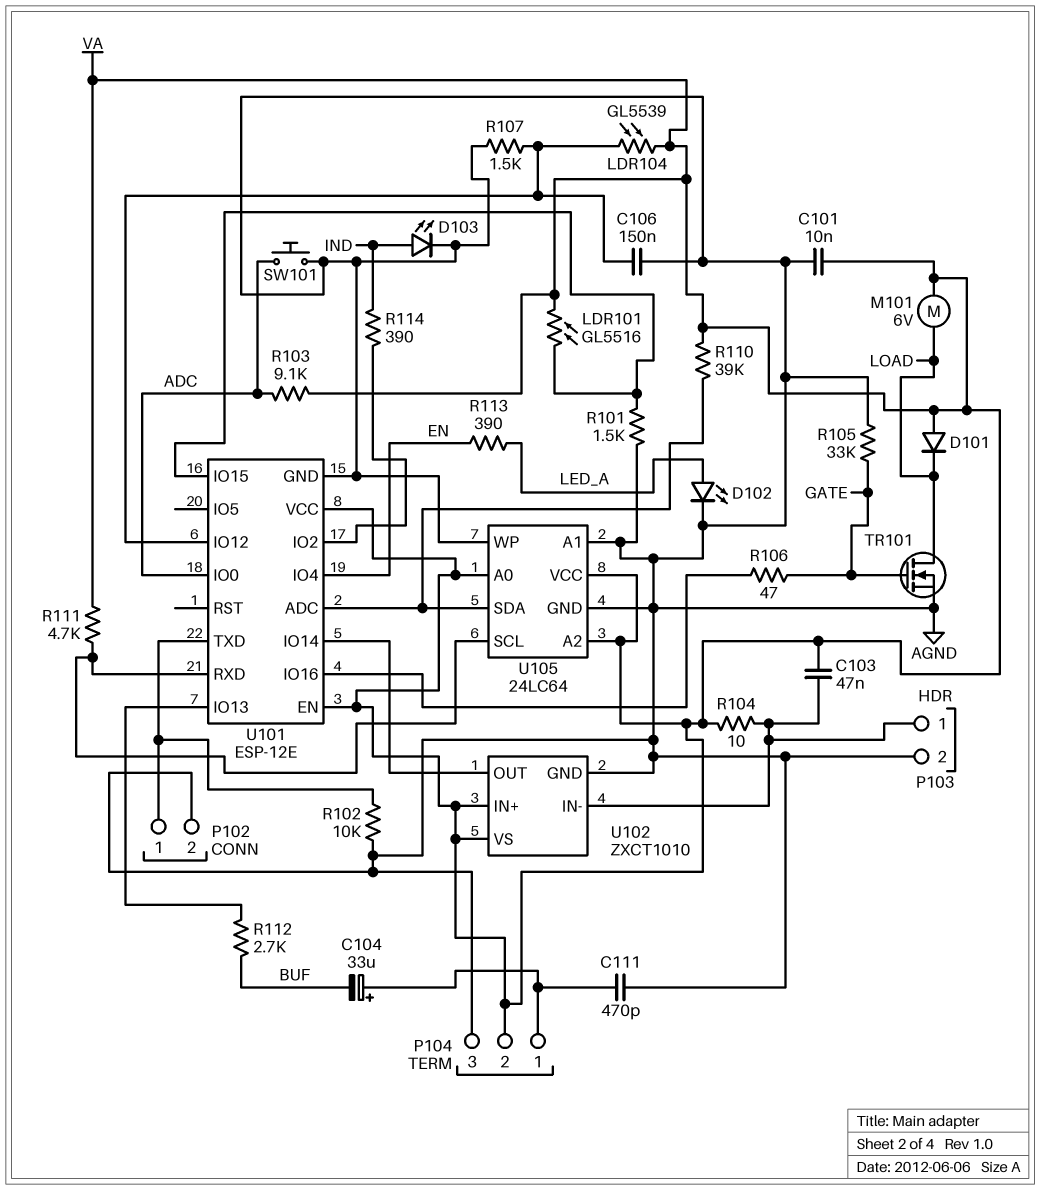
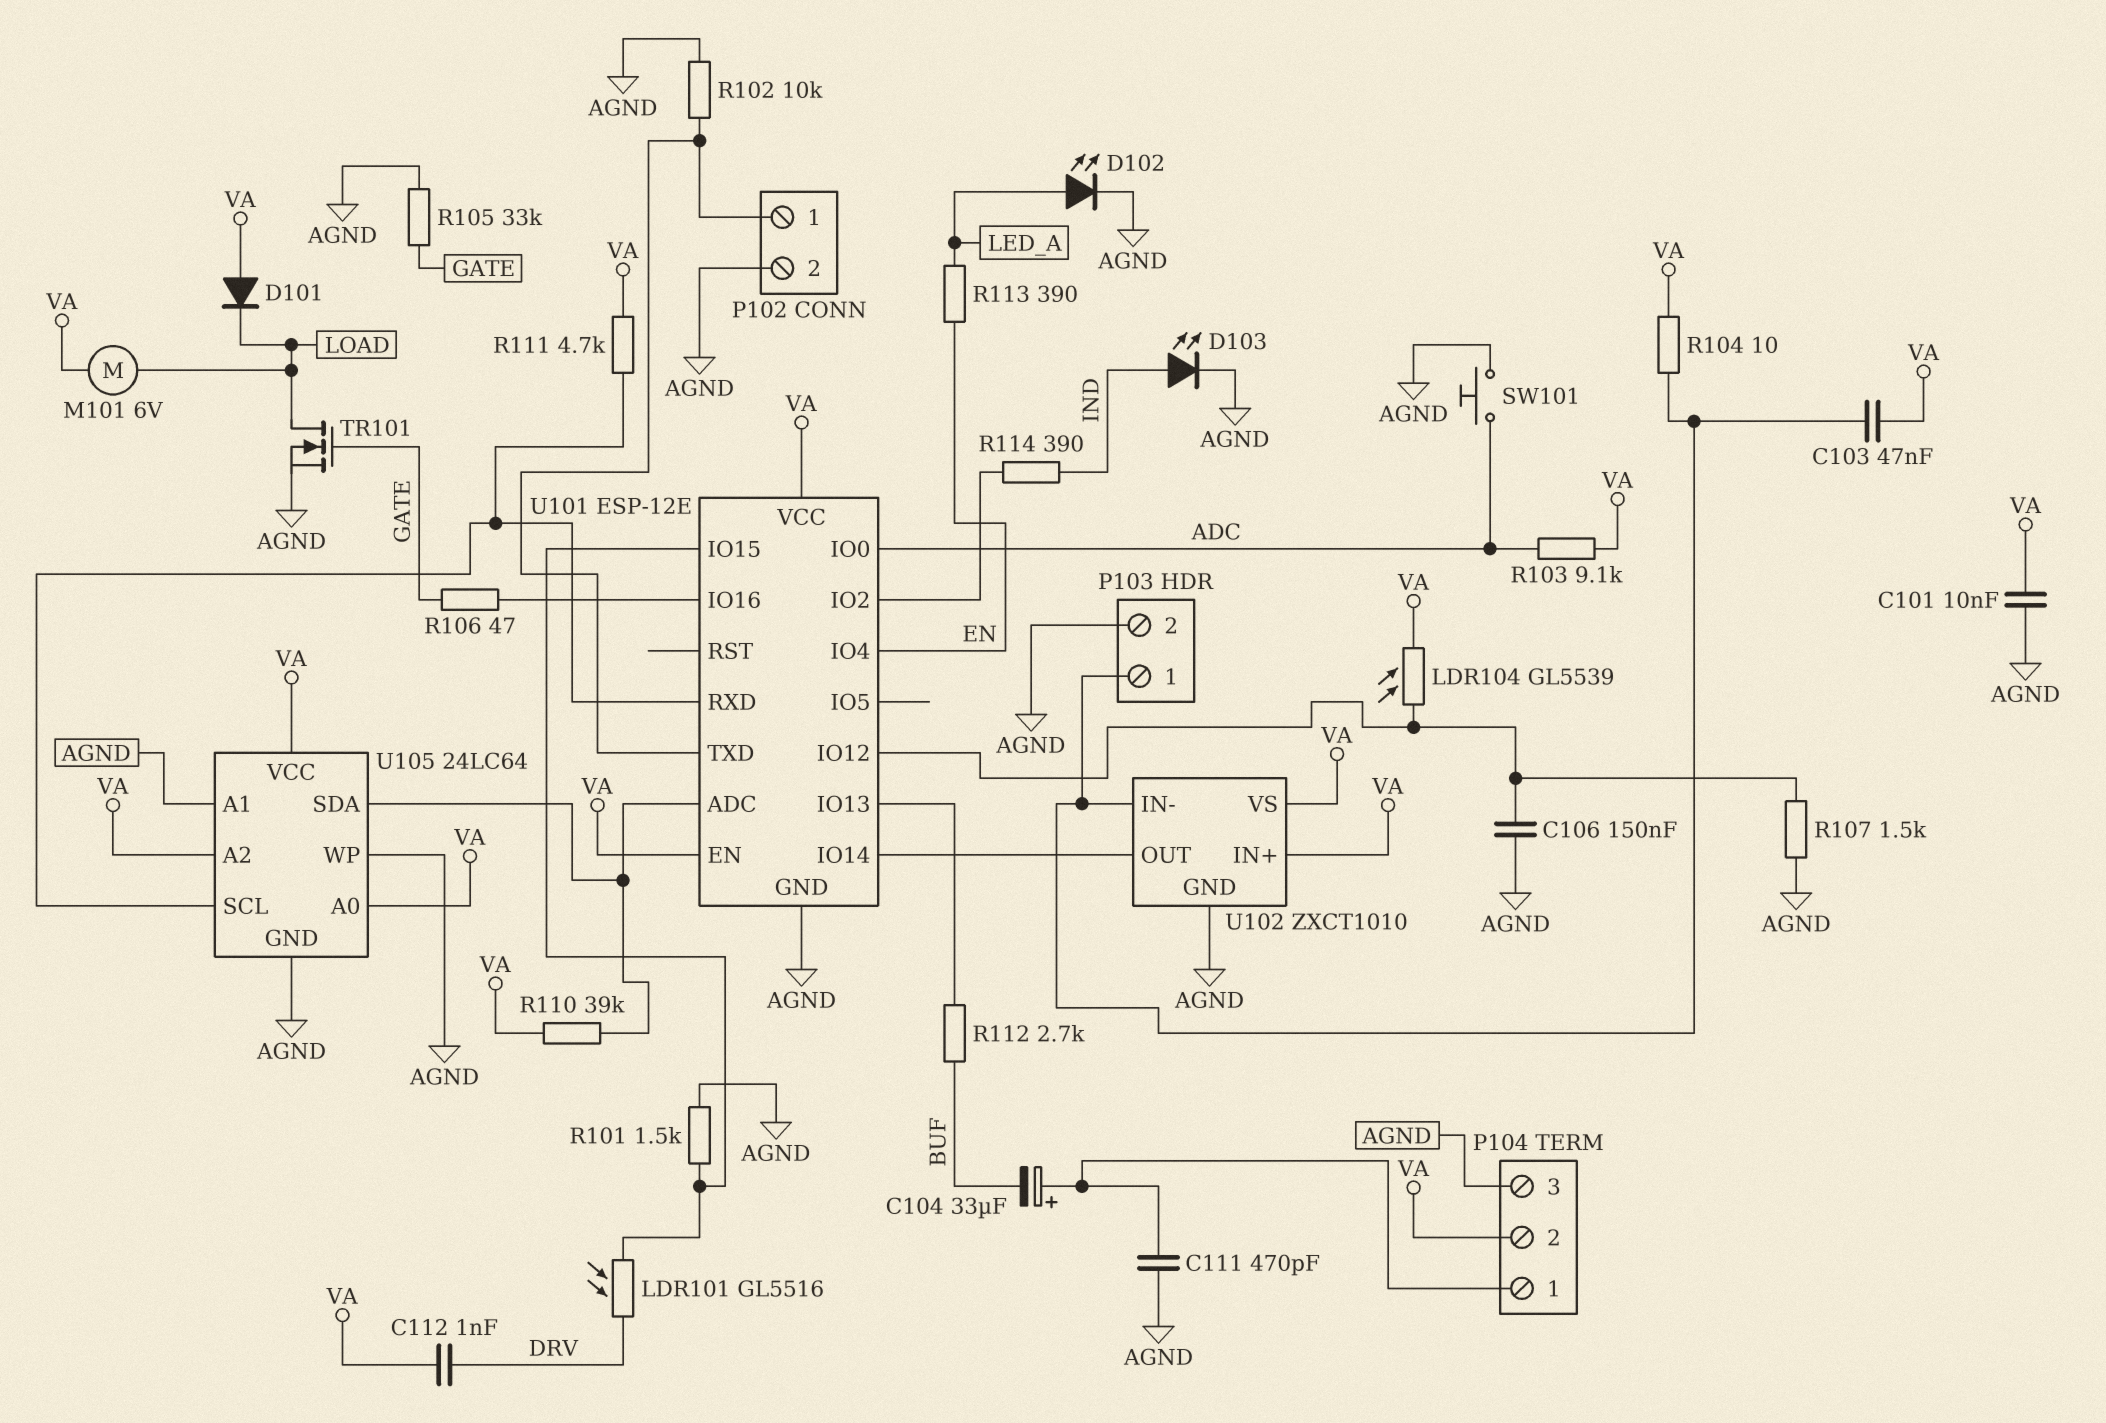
C112: none -> 1nF (DRV, VA)
LDR101: GL5516 (U101/IO15, VA) -> GL5516 (DRV, U101/IO15)

